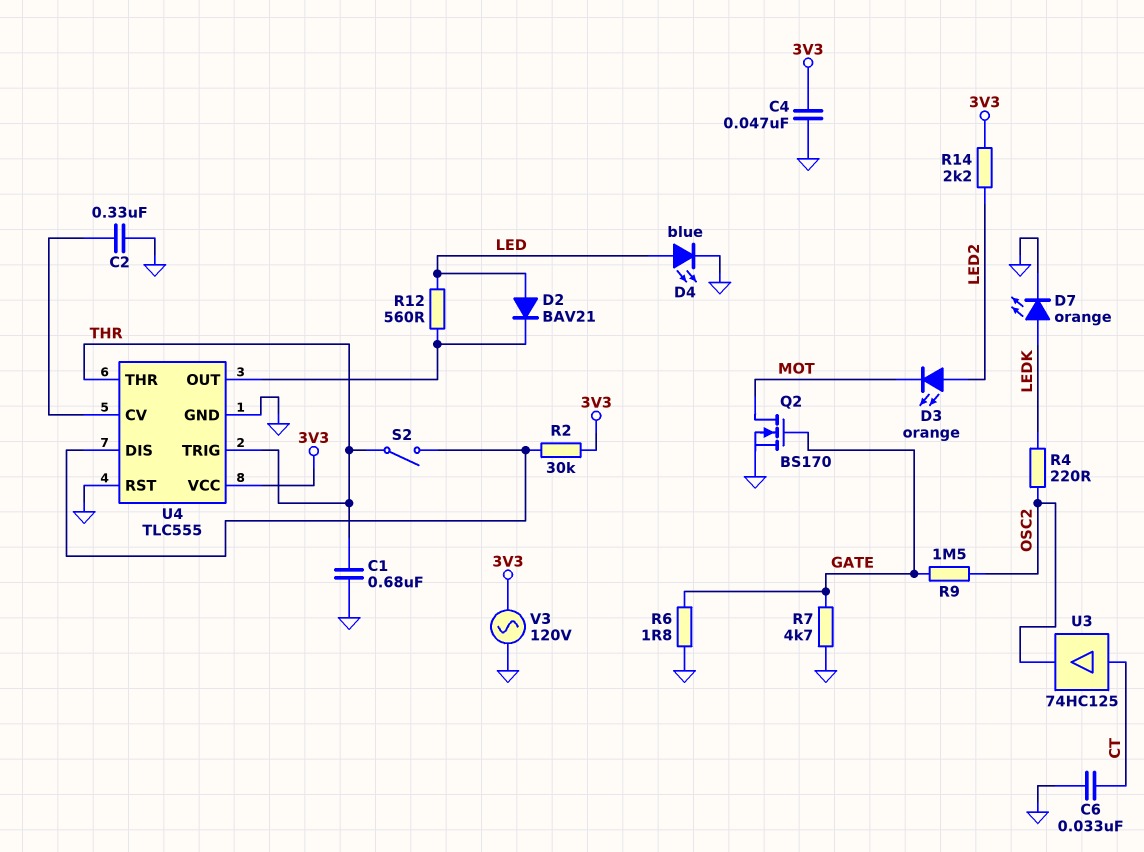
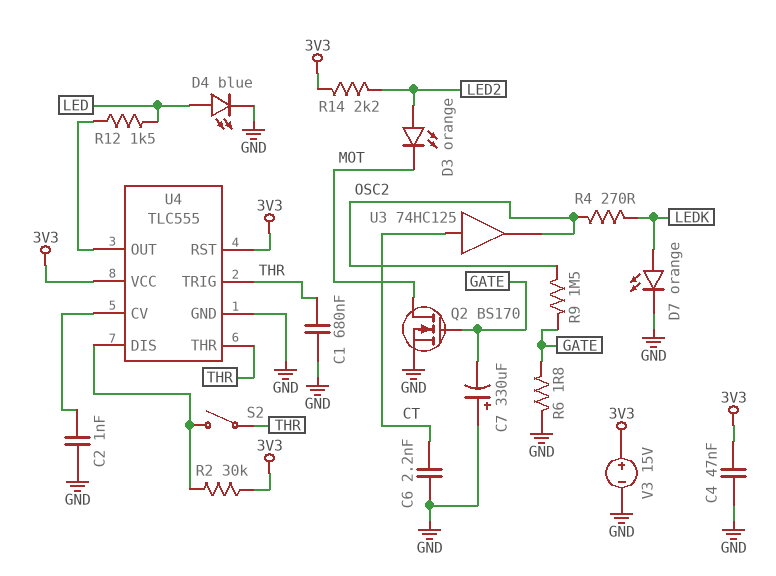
C2: 330nF (GND, U4/CV) -> 1nF (GND, U4/CV)
C6: 33nF (CT, GND) -> 2.2nF (CT, GND)
C7: none -> 330uF (plus GND, minus GATE)
D2: diode BAV21 (A LED, K U4/OUT) -> none
R4: 220 (LEDK, OSC2) -> 270 (LEDK, OSC2)
R7: 4.7k (GATE, GND) -> none
R12: 560 (LED, U4/OUT) -> 1.5k (LED, U4/OUT)
U4 pin RST: GND -> 3V3
V3: AC 120V (3V3, GND) -> 15V (plus 3V3, minus GND)

